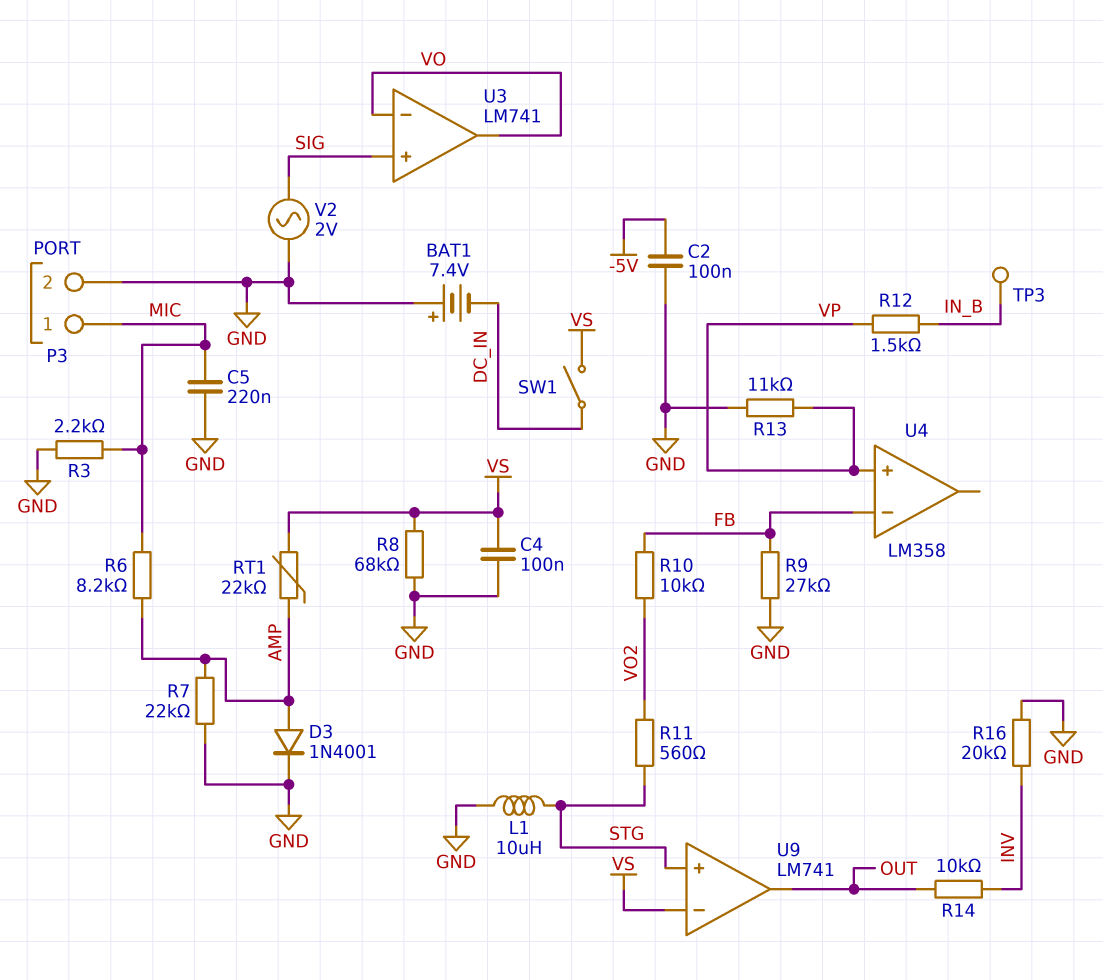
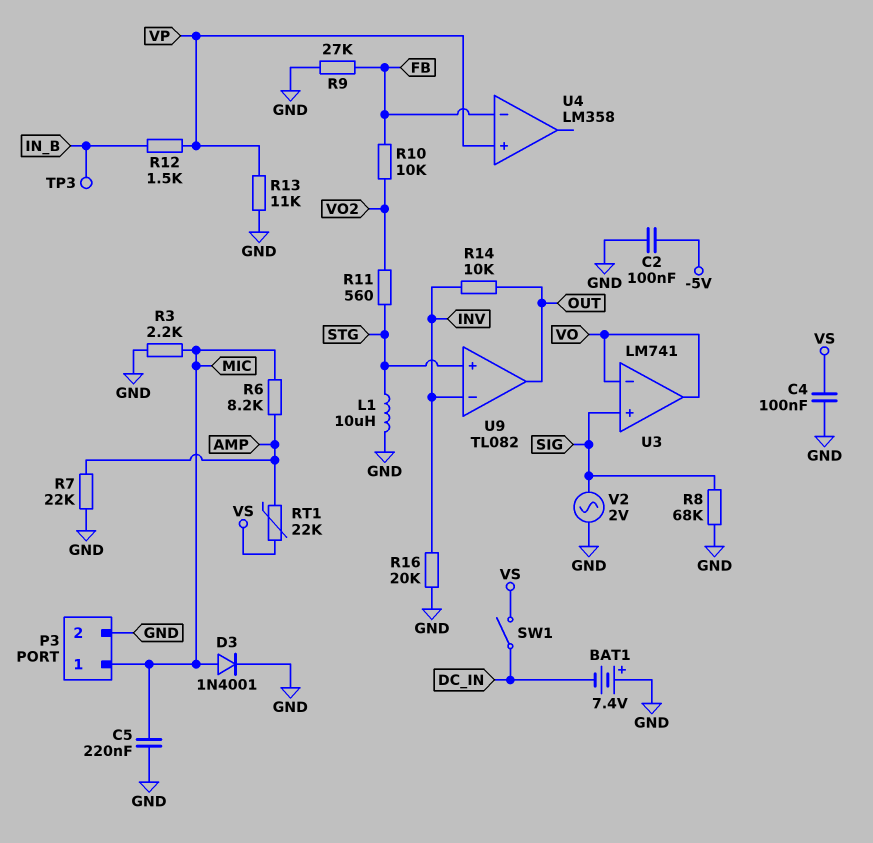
D3: diode 1N4001 (A AMP, K GND) -> diode 1N4001 (A MIC, K GND)
R8: 68k (GND, VS) -> 68k (GND, SIG)
U9: LM741 -> TL082
U9 pin in-: VS -> INV

